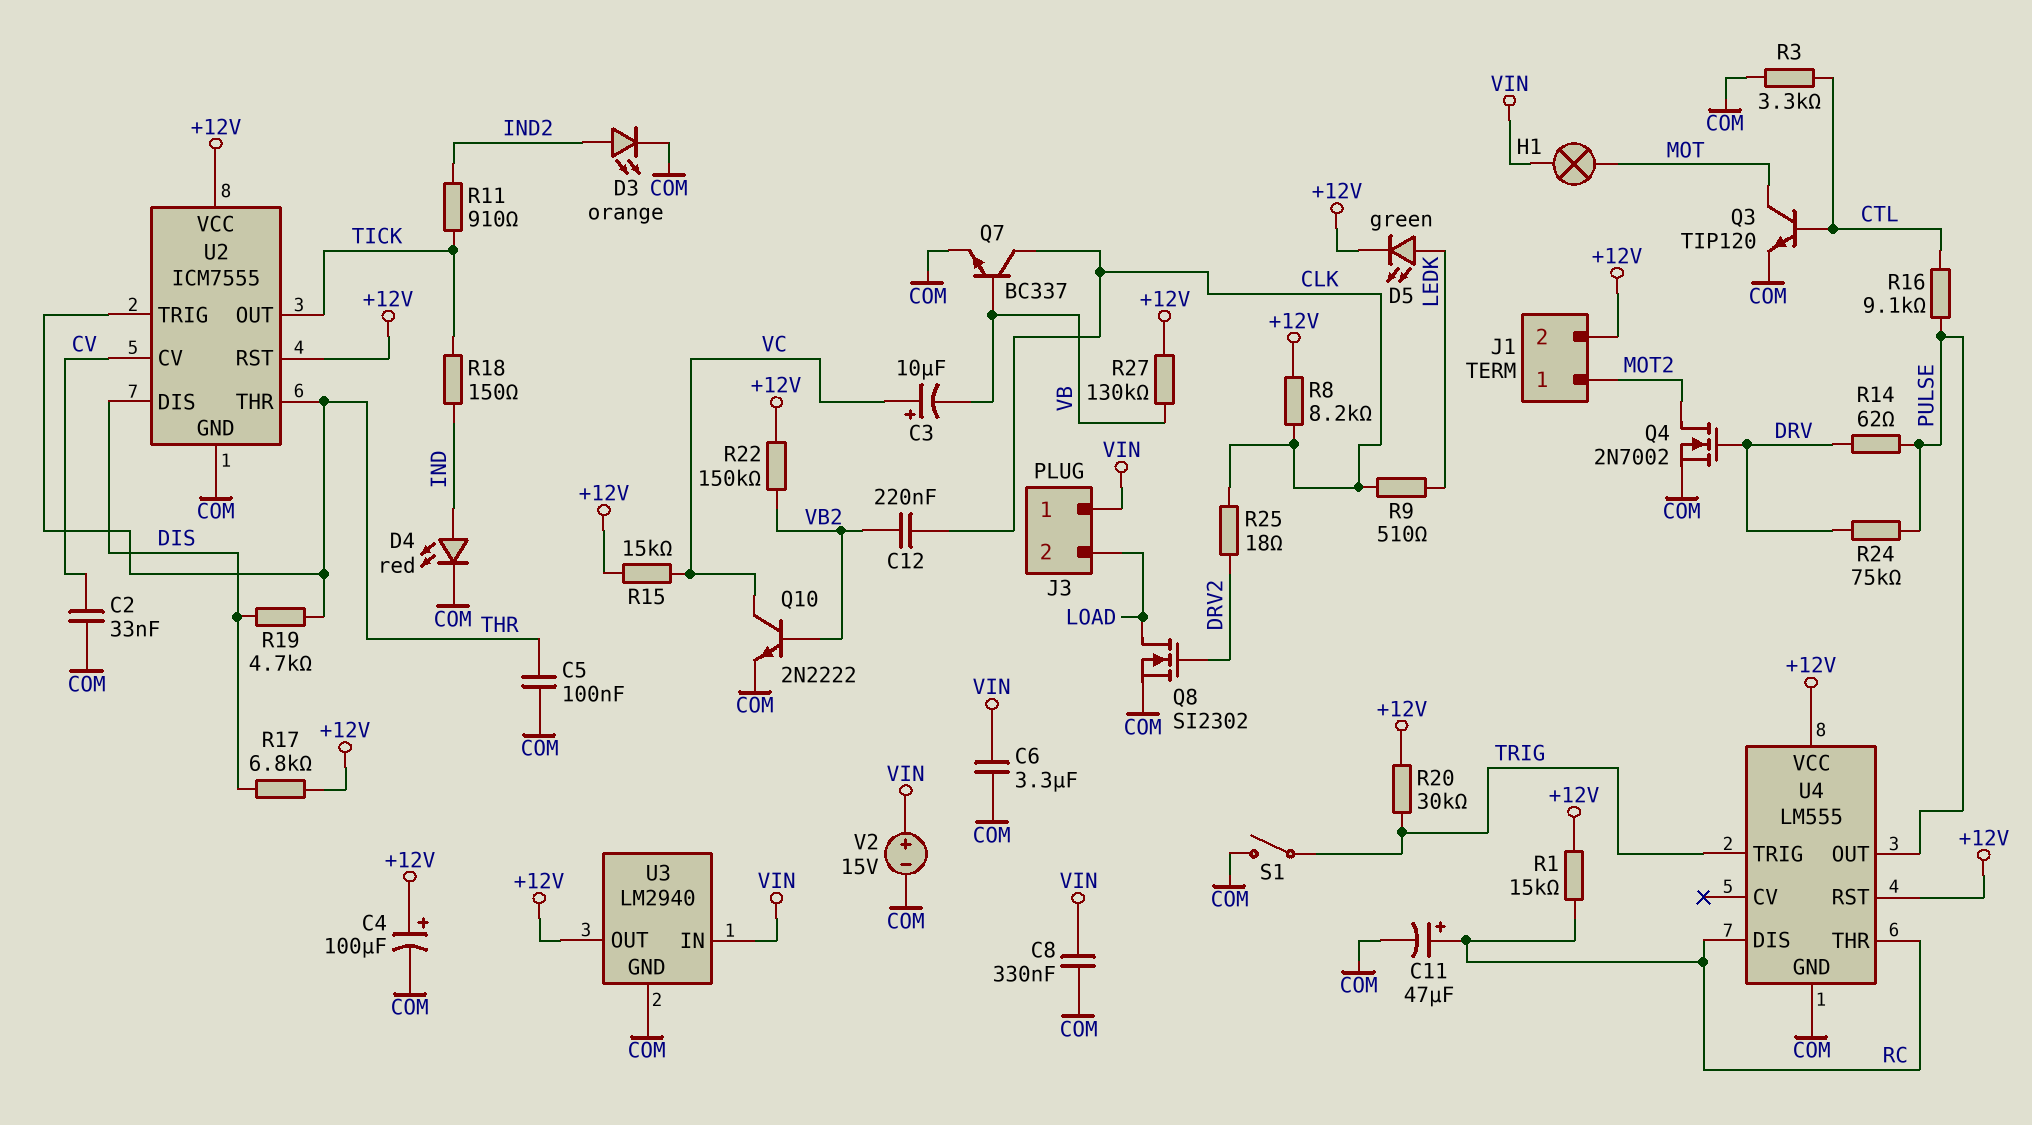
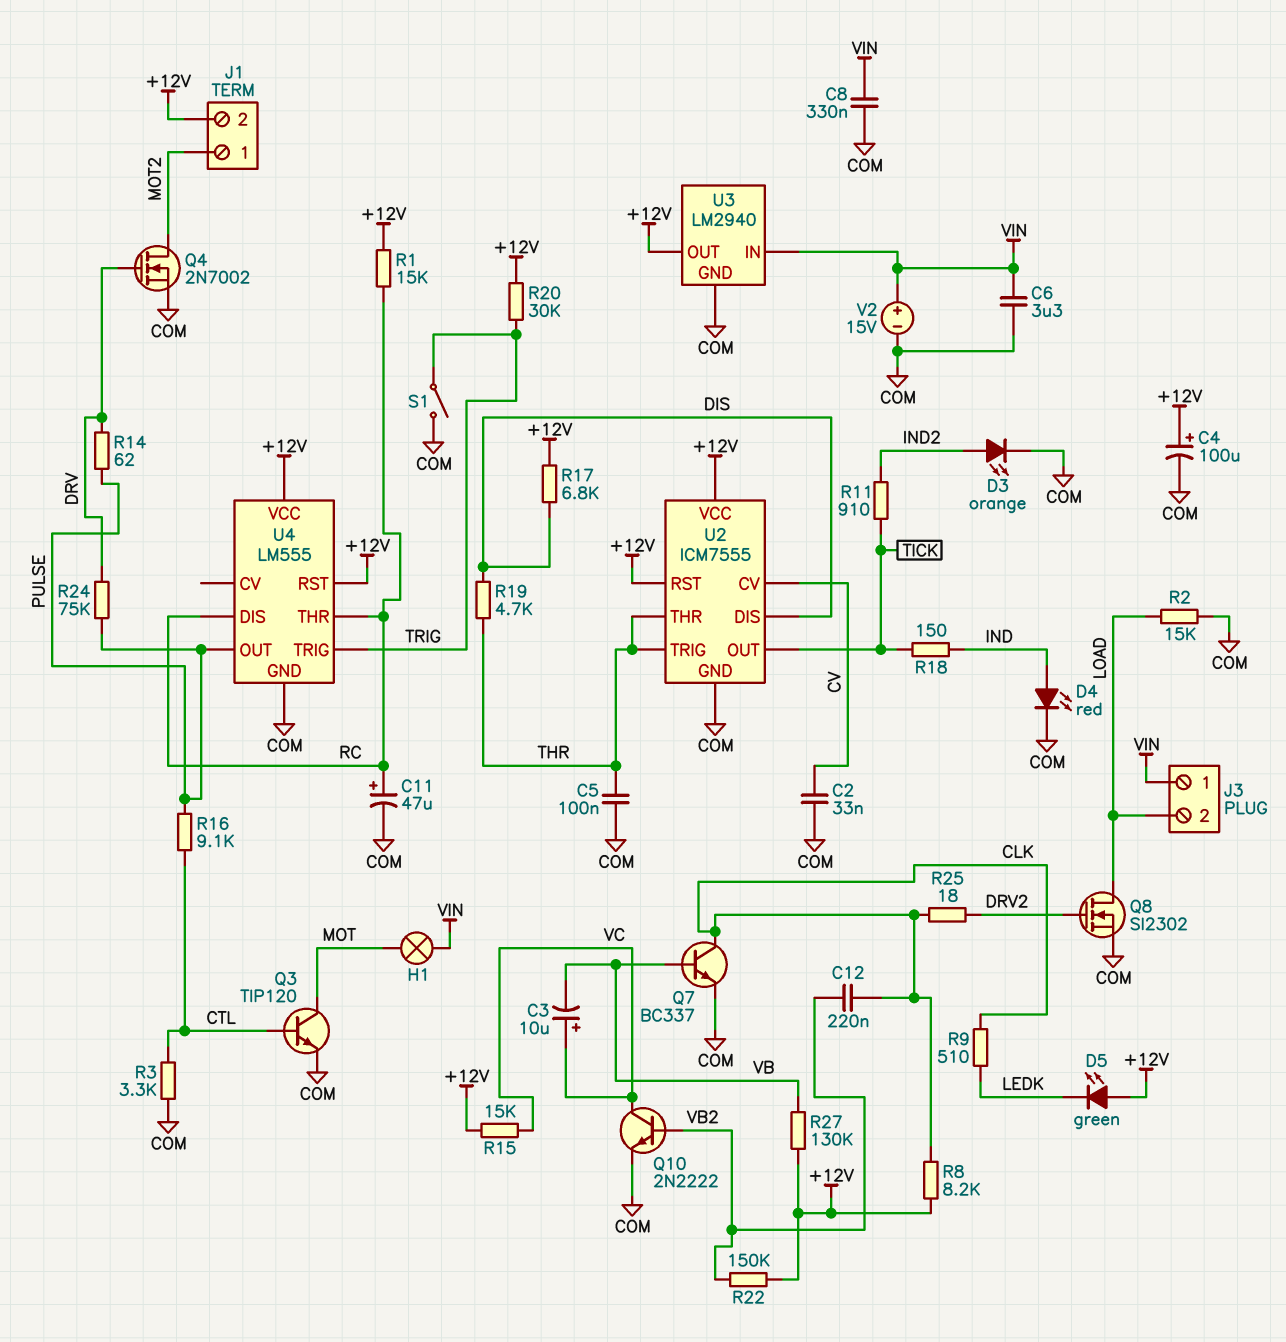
D5: LED green (A LEDK, K +12V) -> LED green (A +12V, K LEDK)
R2: none -> 15k (COM, LOAD)

